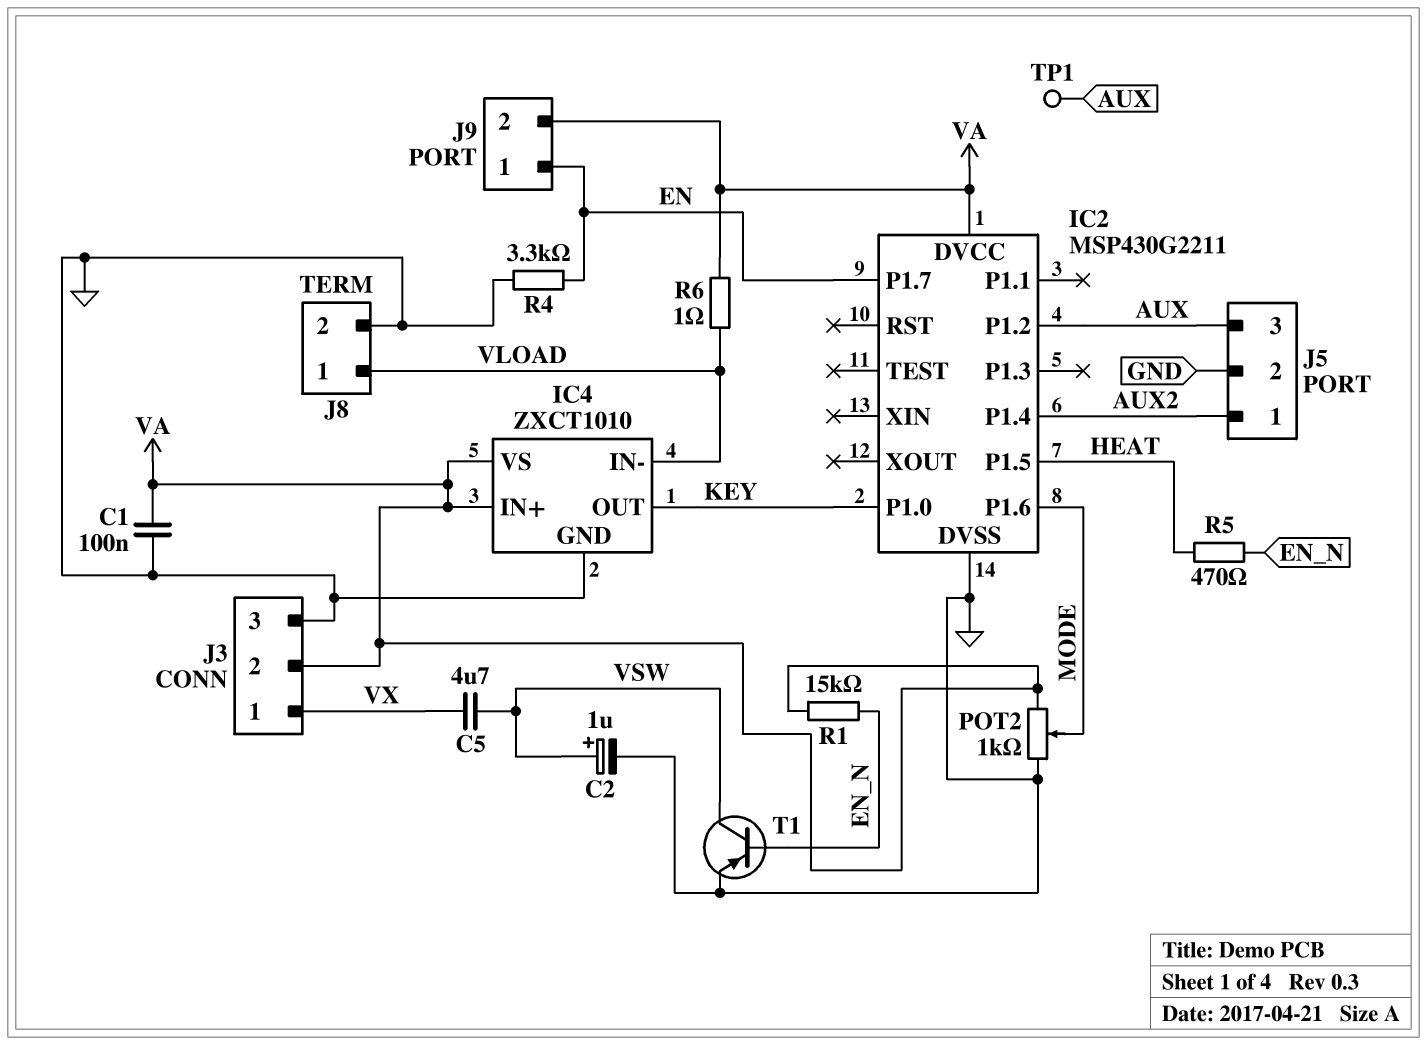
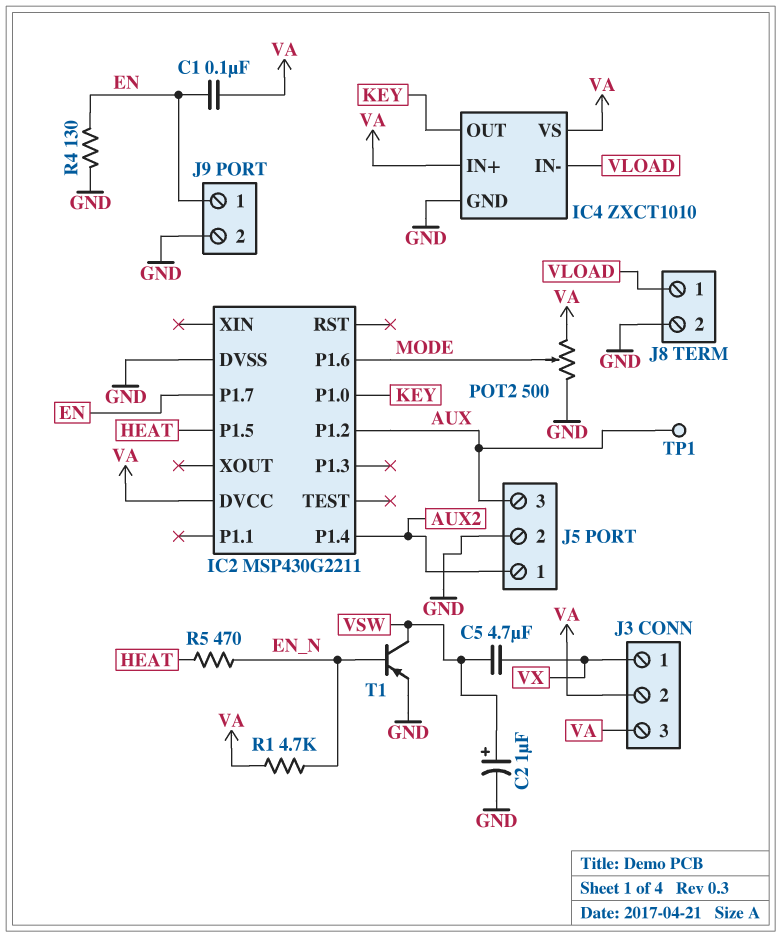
C1: 100nF (GND, VA) -> 100nF (EN, VA)
J3 pin 3: GND -> VA
J9 pin 2: VA -> GND
POT2: 1k (GND, VA, wiper MODE) -> 500 (GND, VA, wiper MODE)
R1: 15k (EN_N, VA) -> 4.7k (EN_N, VA)
R4: 3.3k (EN, GND) -> 130 (EN, GND)
R6: 1 (VA, VLOAD) -> none

